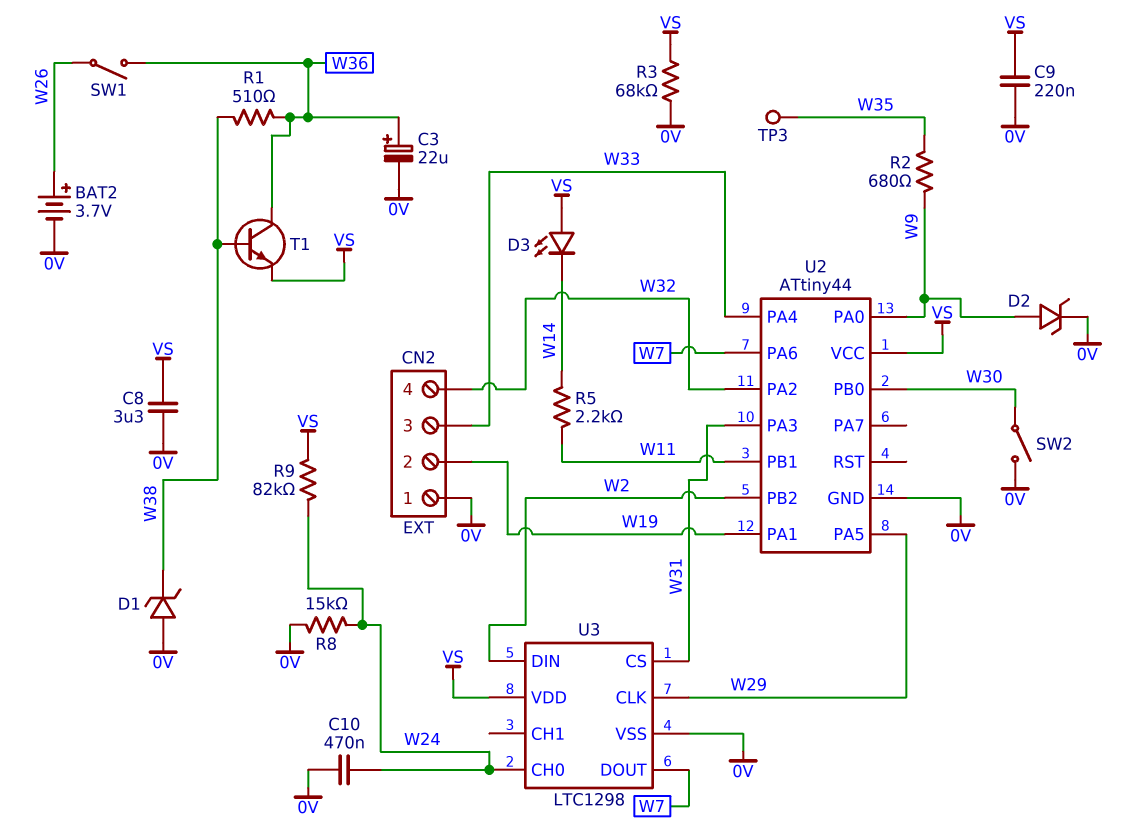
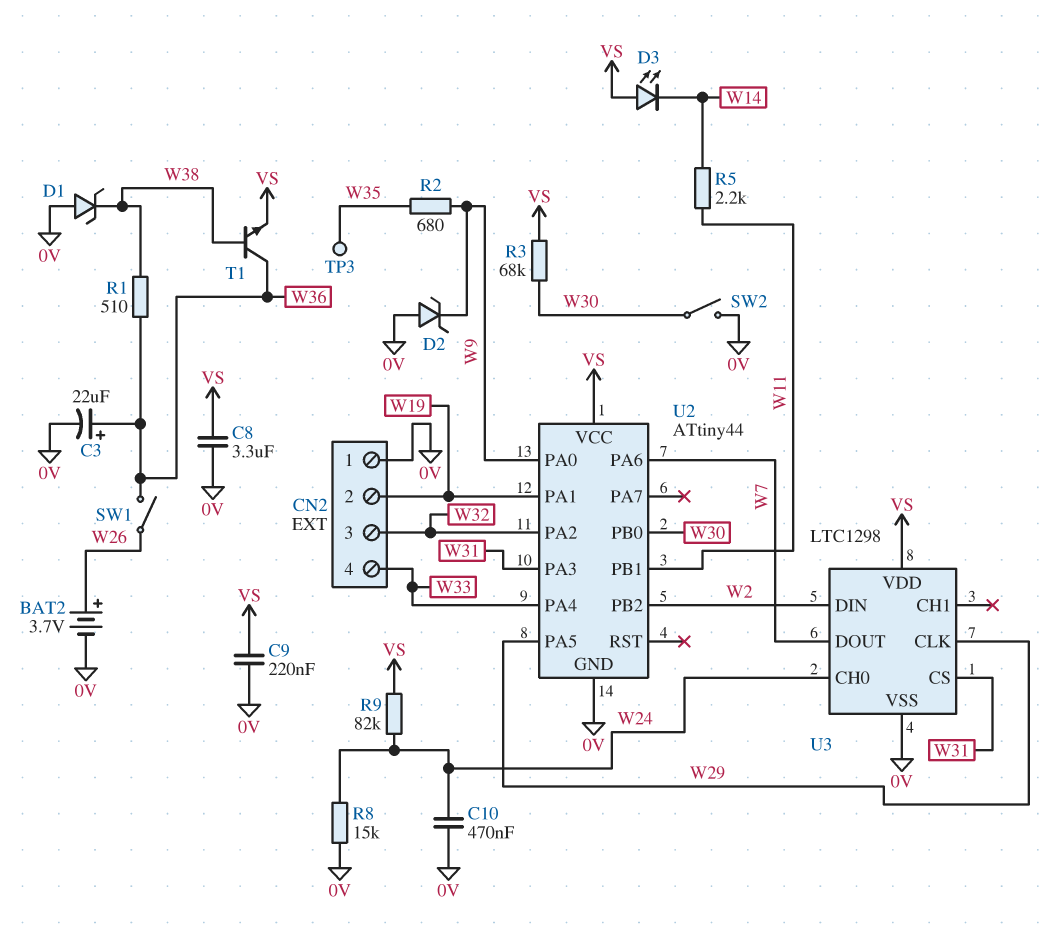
CN2 pin 3: W33 -> W32
CN2 pin 4: W32 -> W33
D2: zener (A W9, K 0V) -> zener (A 0V, K W9)
R3: 68k (0V, VS) -> 68k (VS, W30)

